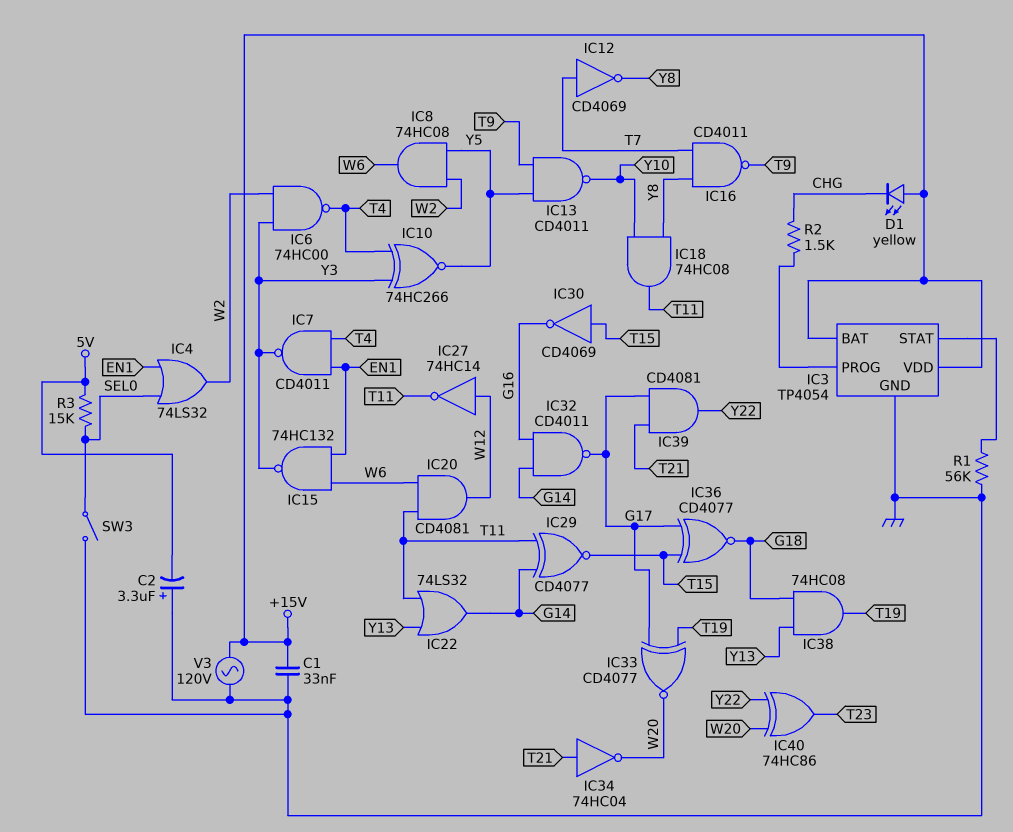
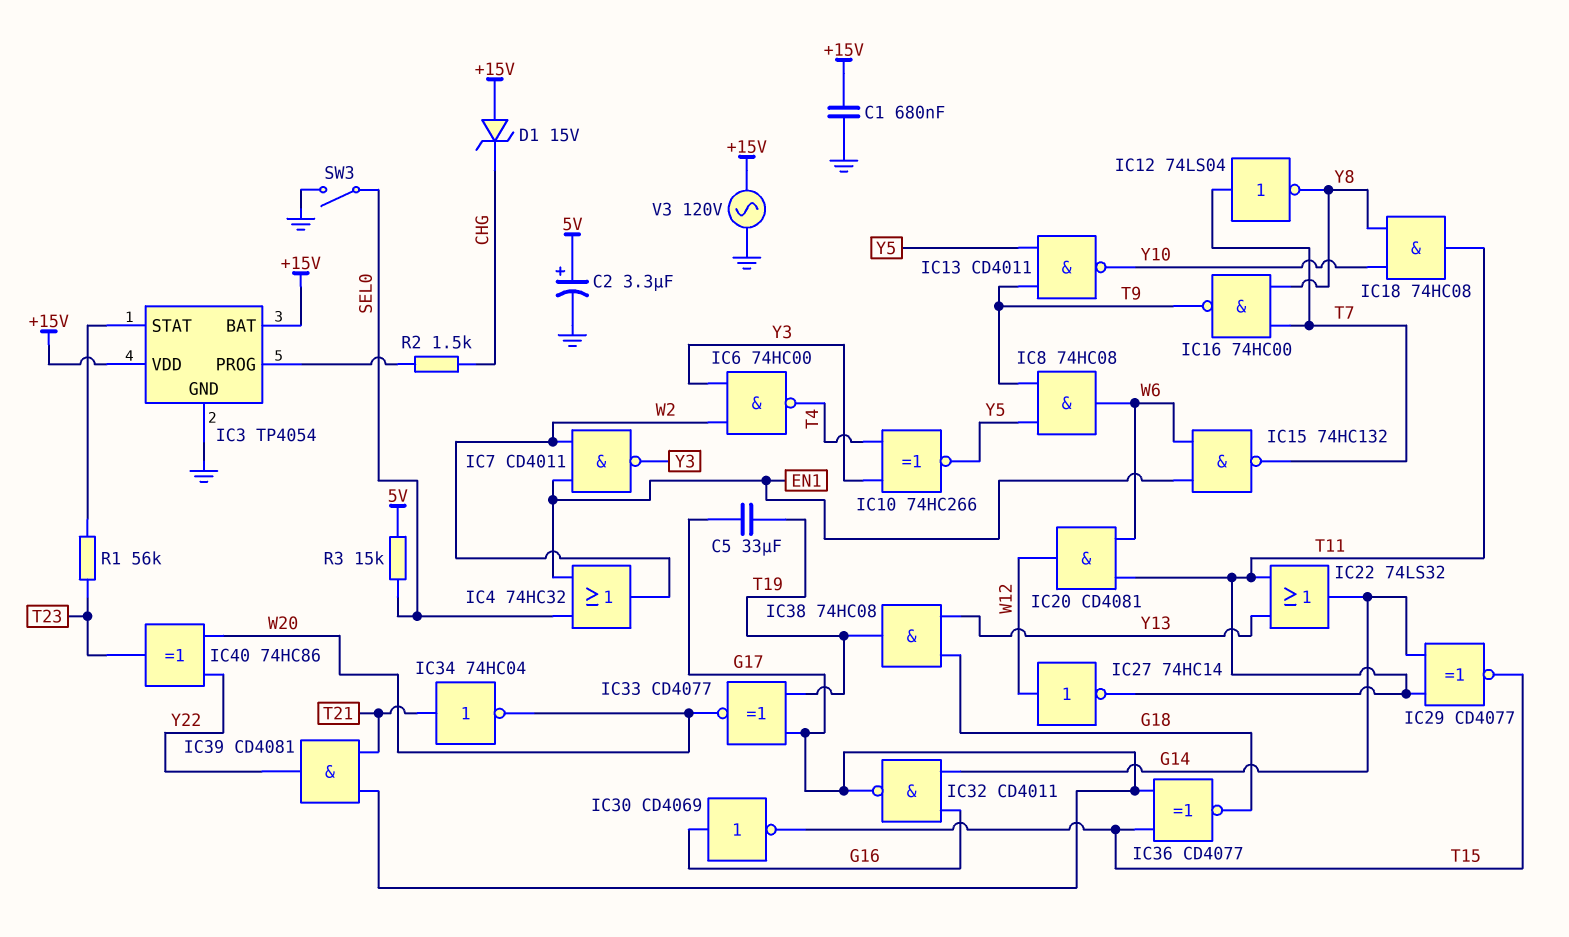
C1: 33nF (+15V, GND) -> 680nF (+15V, GND)
C2: 3.3uF (plus GND, minus 5V) -> 3.3uF (plus 5V, minus GND)
C5: none -> 33uF (G17, T19)
D1: LED yellow (A +15V, K CHG) -> zener 15V (A +15V, K CHG)
IC4: OR 74LS32 (in EN1, in SEL0, out W2) -> OR 74HC32 (in EN1, in SEL0, out W2)
IC7: NAND CD4011 (in EN1, in T4, out Y3) -> NAND CD4011 (in EN1, in W2, out Y3)
IC8: AND 74HC08 (in W2, in Y5, out W6) -> AND 74HC08 (in T9, in Y5, out W6)
IC12: NOT CD4069 (in T7, out Y8) -> NOT 74LS04 (in T7, out Y8)
IC15: NAND 74HC132 (in EN1, in W6, out Y3) -> NAND 74HC132 (in EN1, in W6, out T7)
IC16: NAND CD4011 (in T7, in Y8, out T9) -> NAND 74HC00 (in T7, in Y8, out T9)
IC30: NOT CD4069 (in T15, out G16) -> NOT CD4069 (in G16, out T15)
R1: 56k (GND, IC3/STAT) -> 56k (IC3/STAT, T23)

